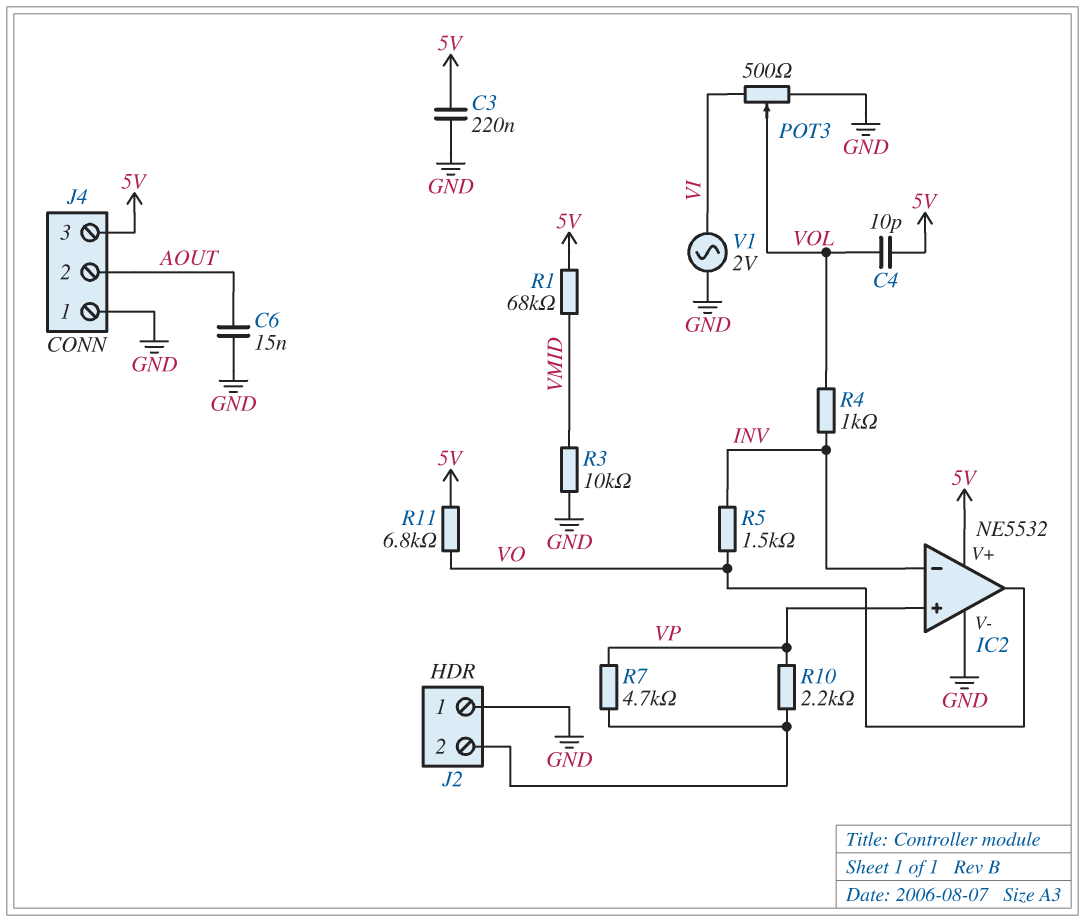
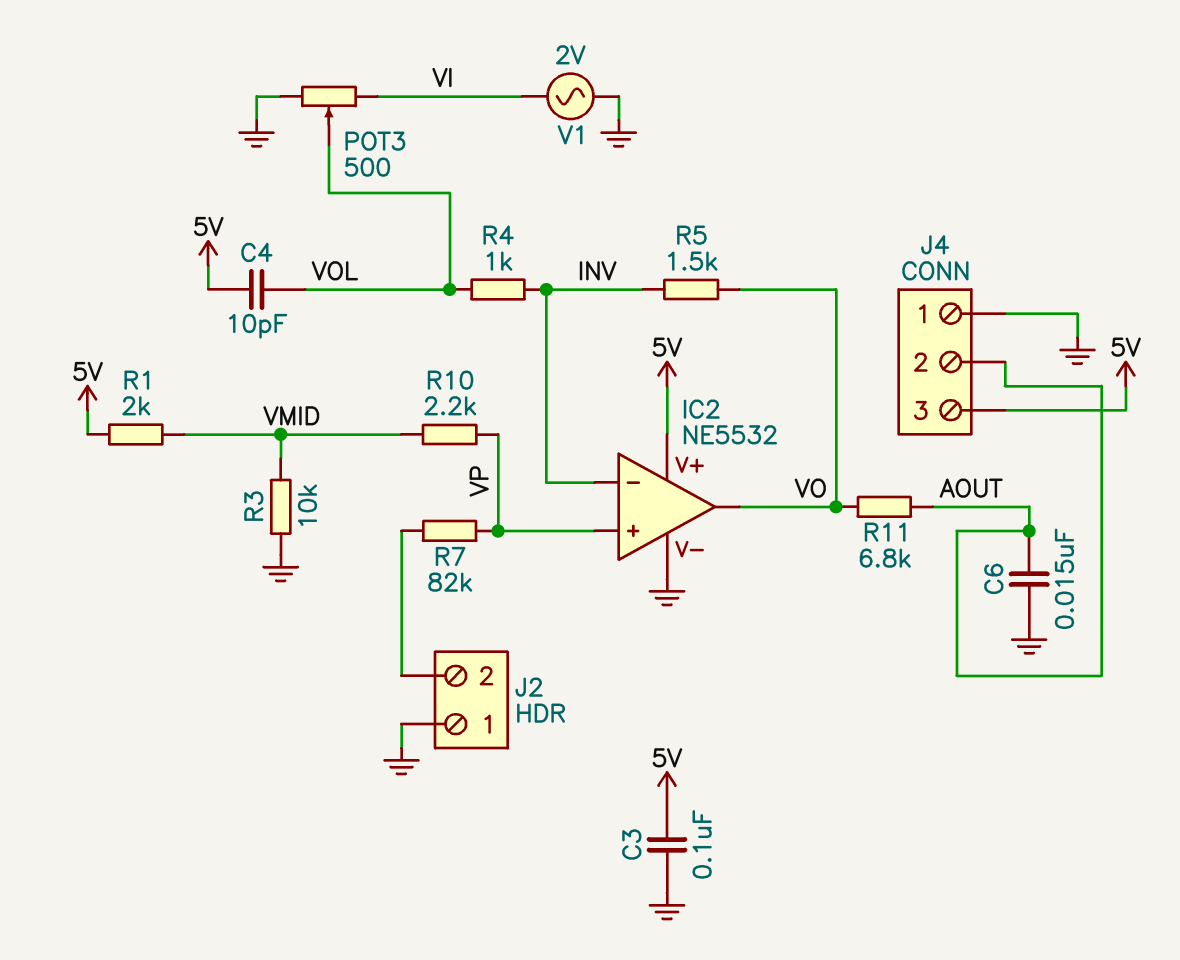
C3: 220nF (5V, GND) -> 100nF (5V, GND)
R1: 68k (5V, VMID) -> 2k (5V, VMID)
R7: 4.7k (J2/2, VP) -> 82k (J2/2, VP)
R10: 2.2k (J2/2, VP) -> 2.2k (VMID, VP)
R11: 6.8k (5V, VO) -> 6.8k (AOUT, VO)

